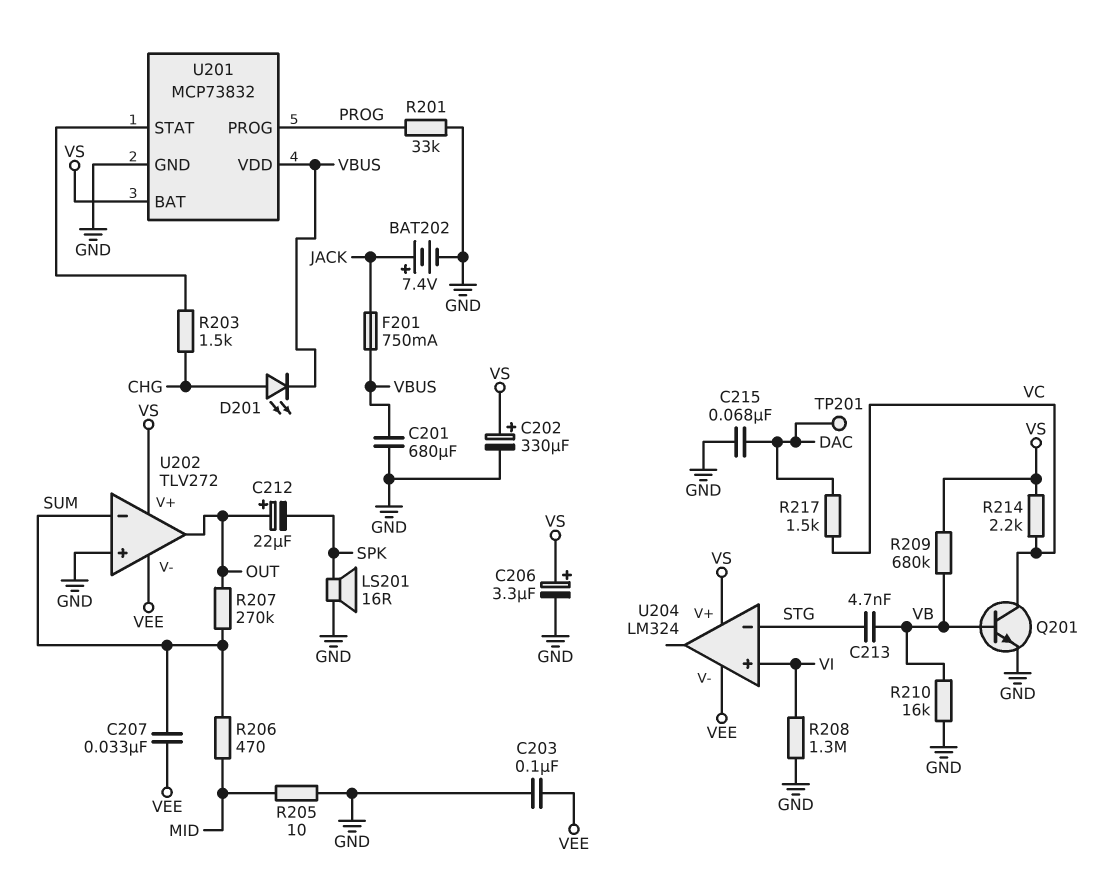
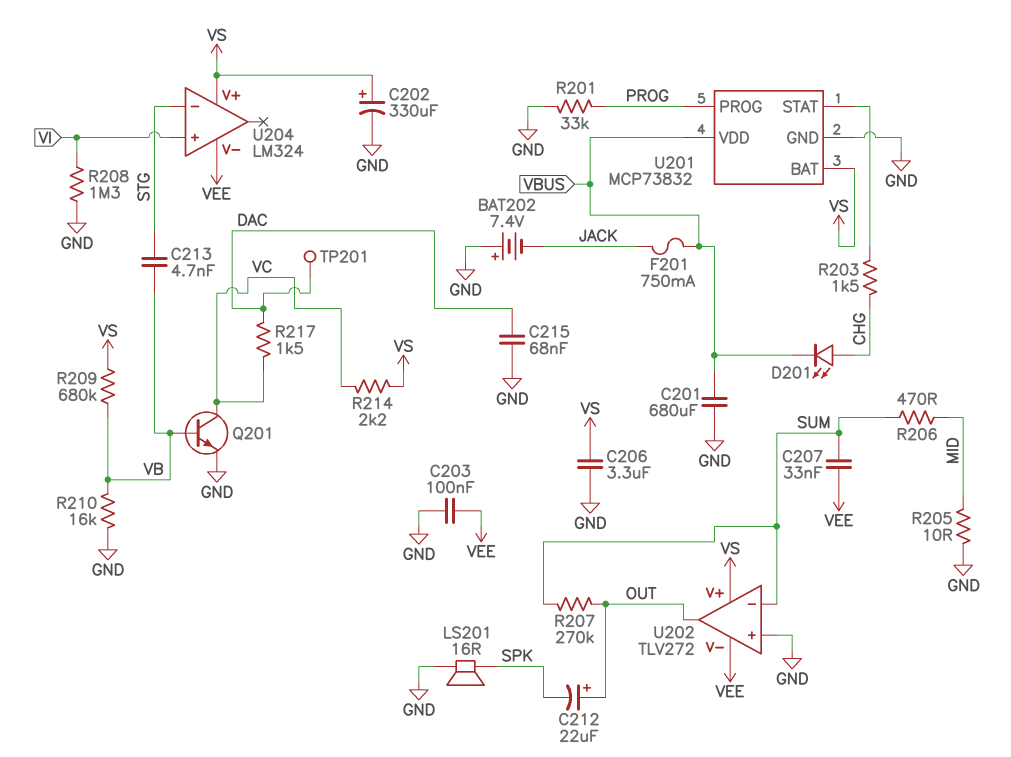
BAT202: 7.4V (plus JACK, minus GND) -> 7.4V (plus GND, minus JACK)
C206: 3.3uF (plus VS, minus GND) -> 3.3uF (GND, VS)

